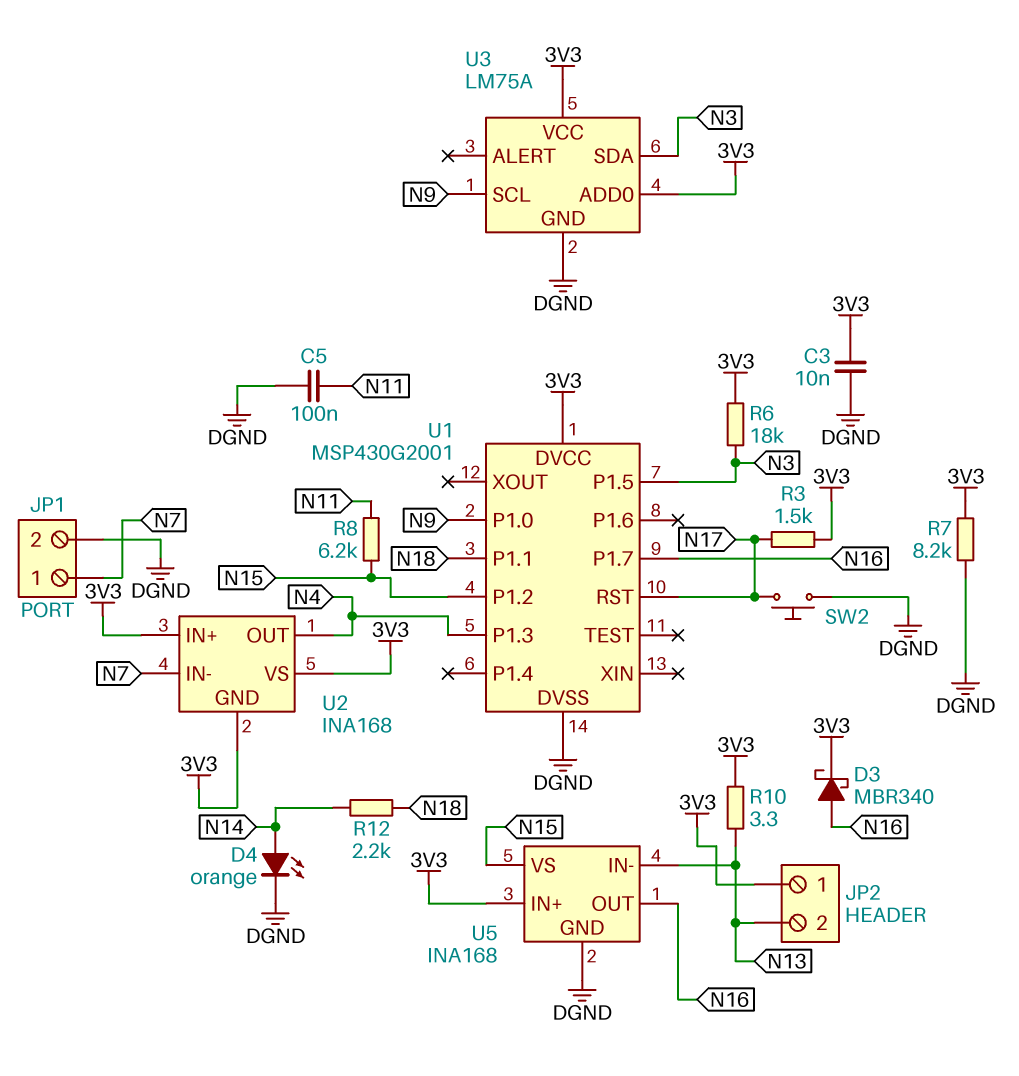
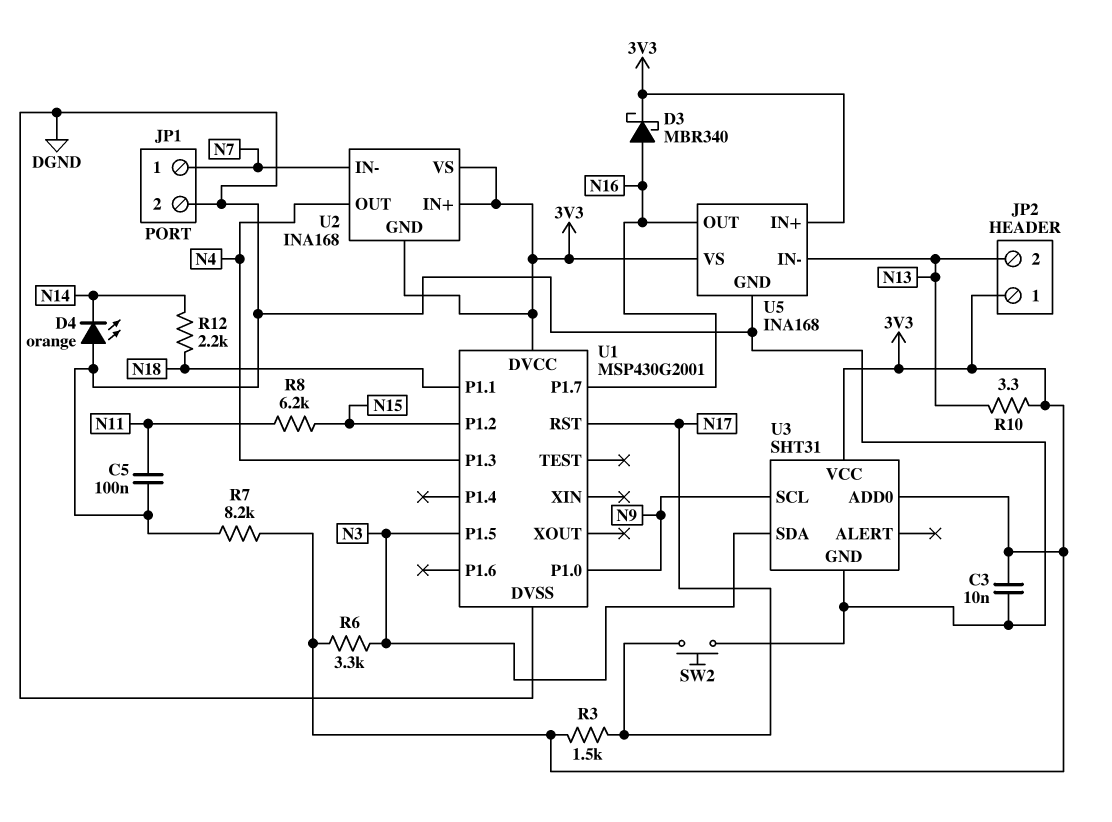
D4: LED orange (A N14, K DGND) -> LED orange (A DGND, K N14)
R6: 18k (3V3, N3) -> 3.3k (3V3, N3)
U3: LM75A -> SHT31
U5 pin VS: N15 -> 3V3

